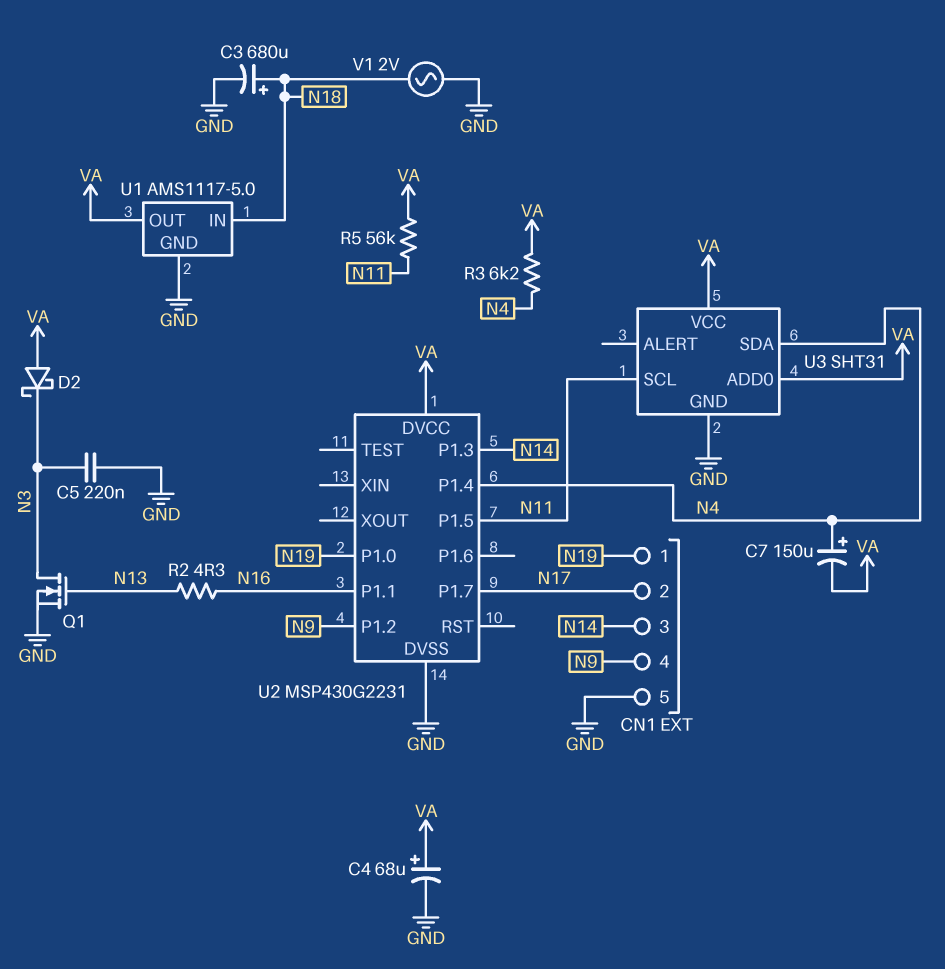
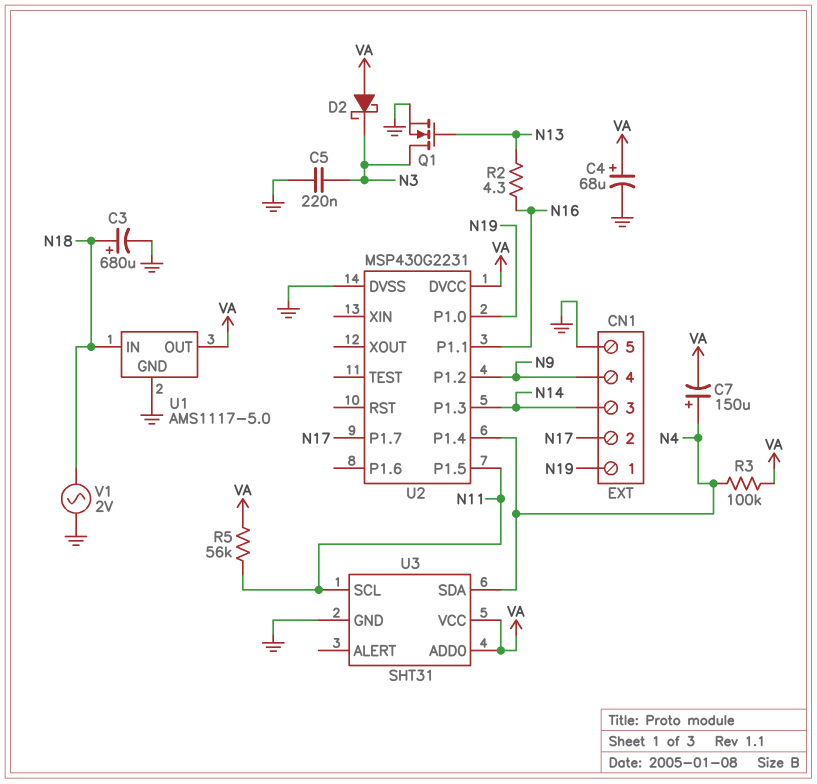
R3: 6.2k (N4, VA) -> 100k (N4, VA)

